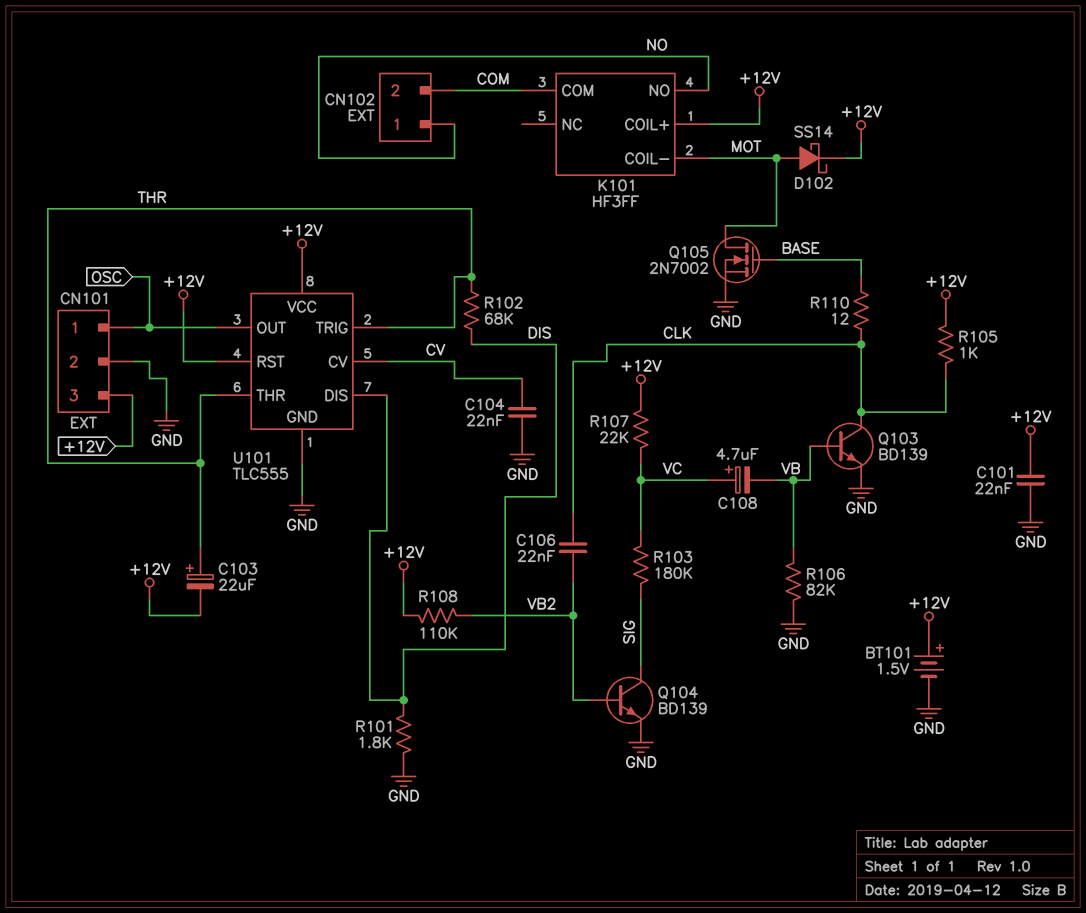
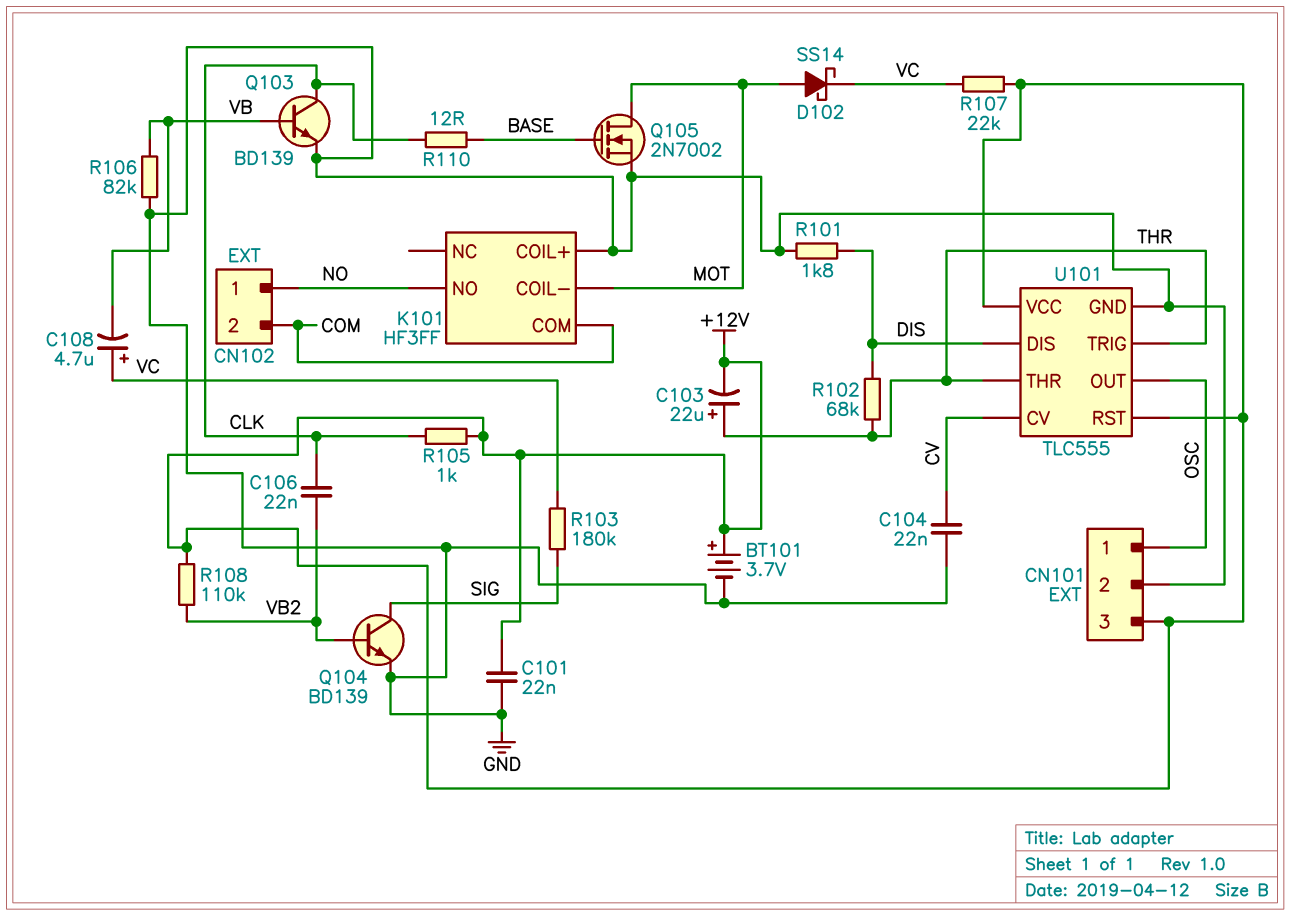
BT101: 1.5V (plus +12V, minus GND) -> 3.7V (plus +12V, minus GND)
D102: schottky SS14 (A MOT, K +12V) -> schottky SS14 (A MOT, K VC)
K101 pin COIL+: +12V -> GND

